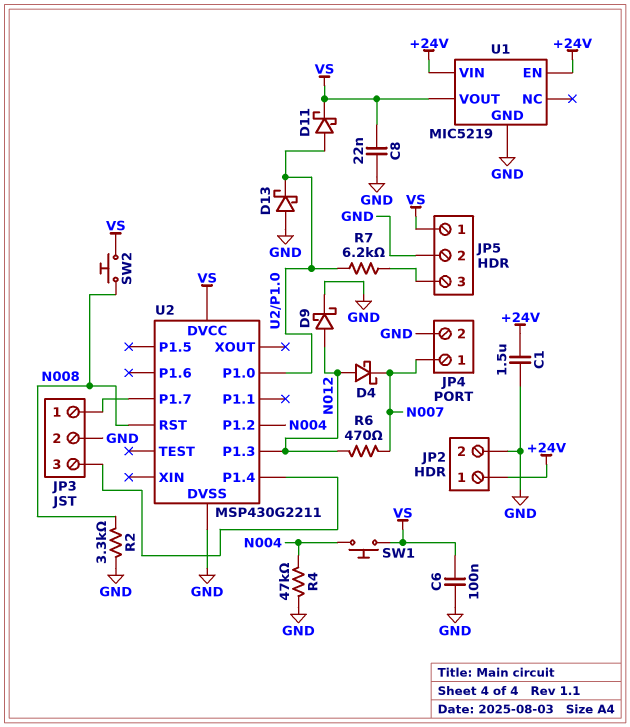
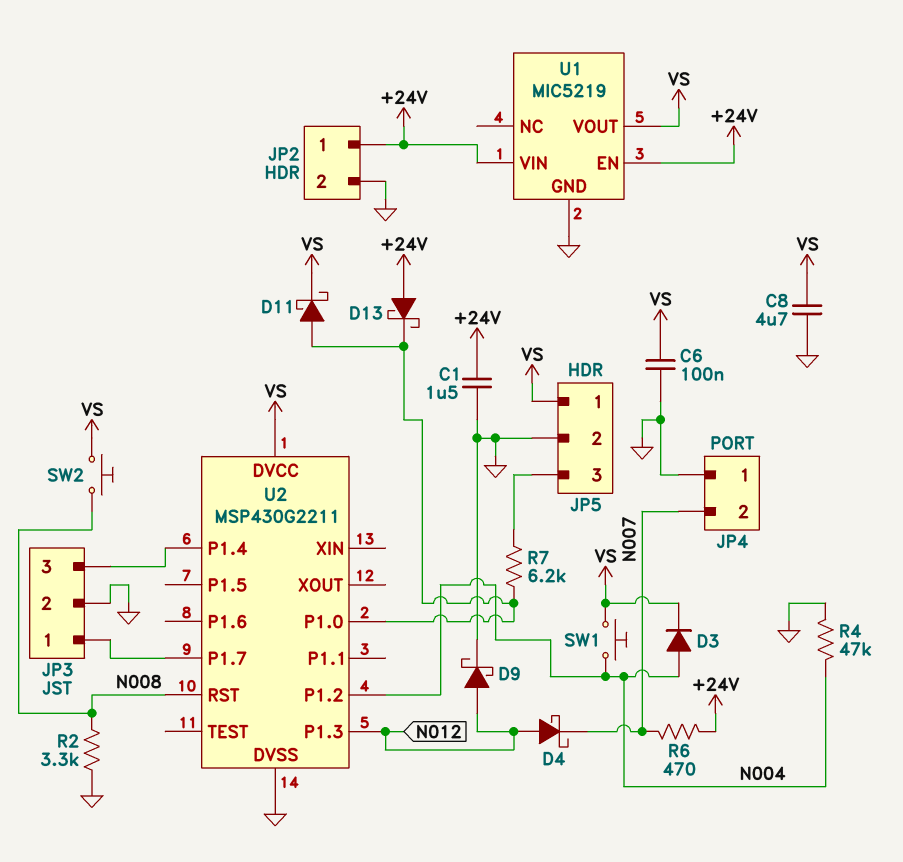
C8: 22nF (GND, VS) -> 4.7uF (GND, VS)
D3: none -> diode (A N004, K VS)
D13: schottky (A GND, K U2/P1.0) -> schottky (A +24V, K U2/P1.0)
JP4 pin 1: N007 -> GND
JP4 pin 2: GND -> N007
R6: 470 (N007, N012) -> 470 (+24V, N007)

